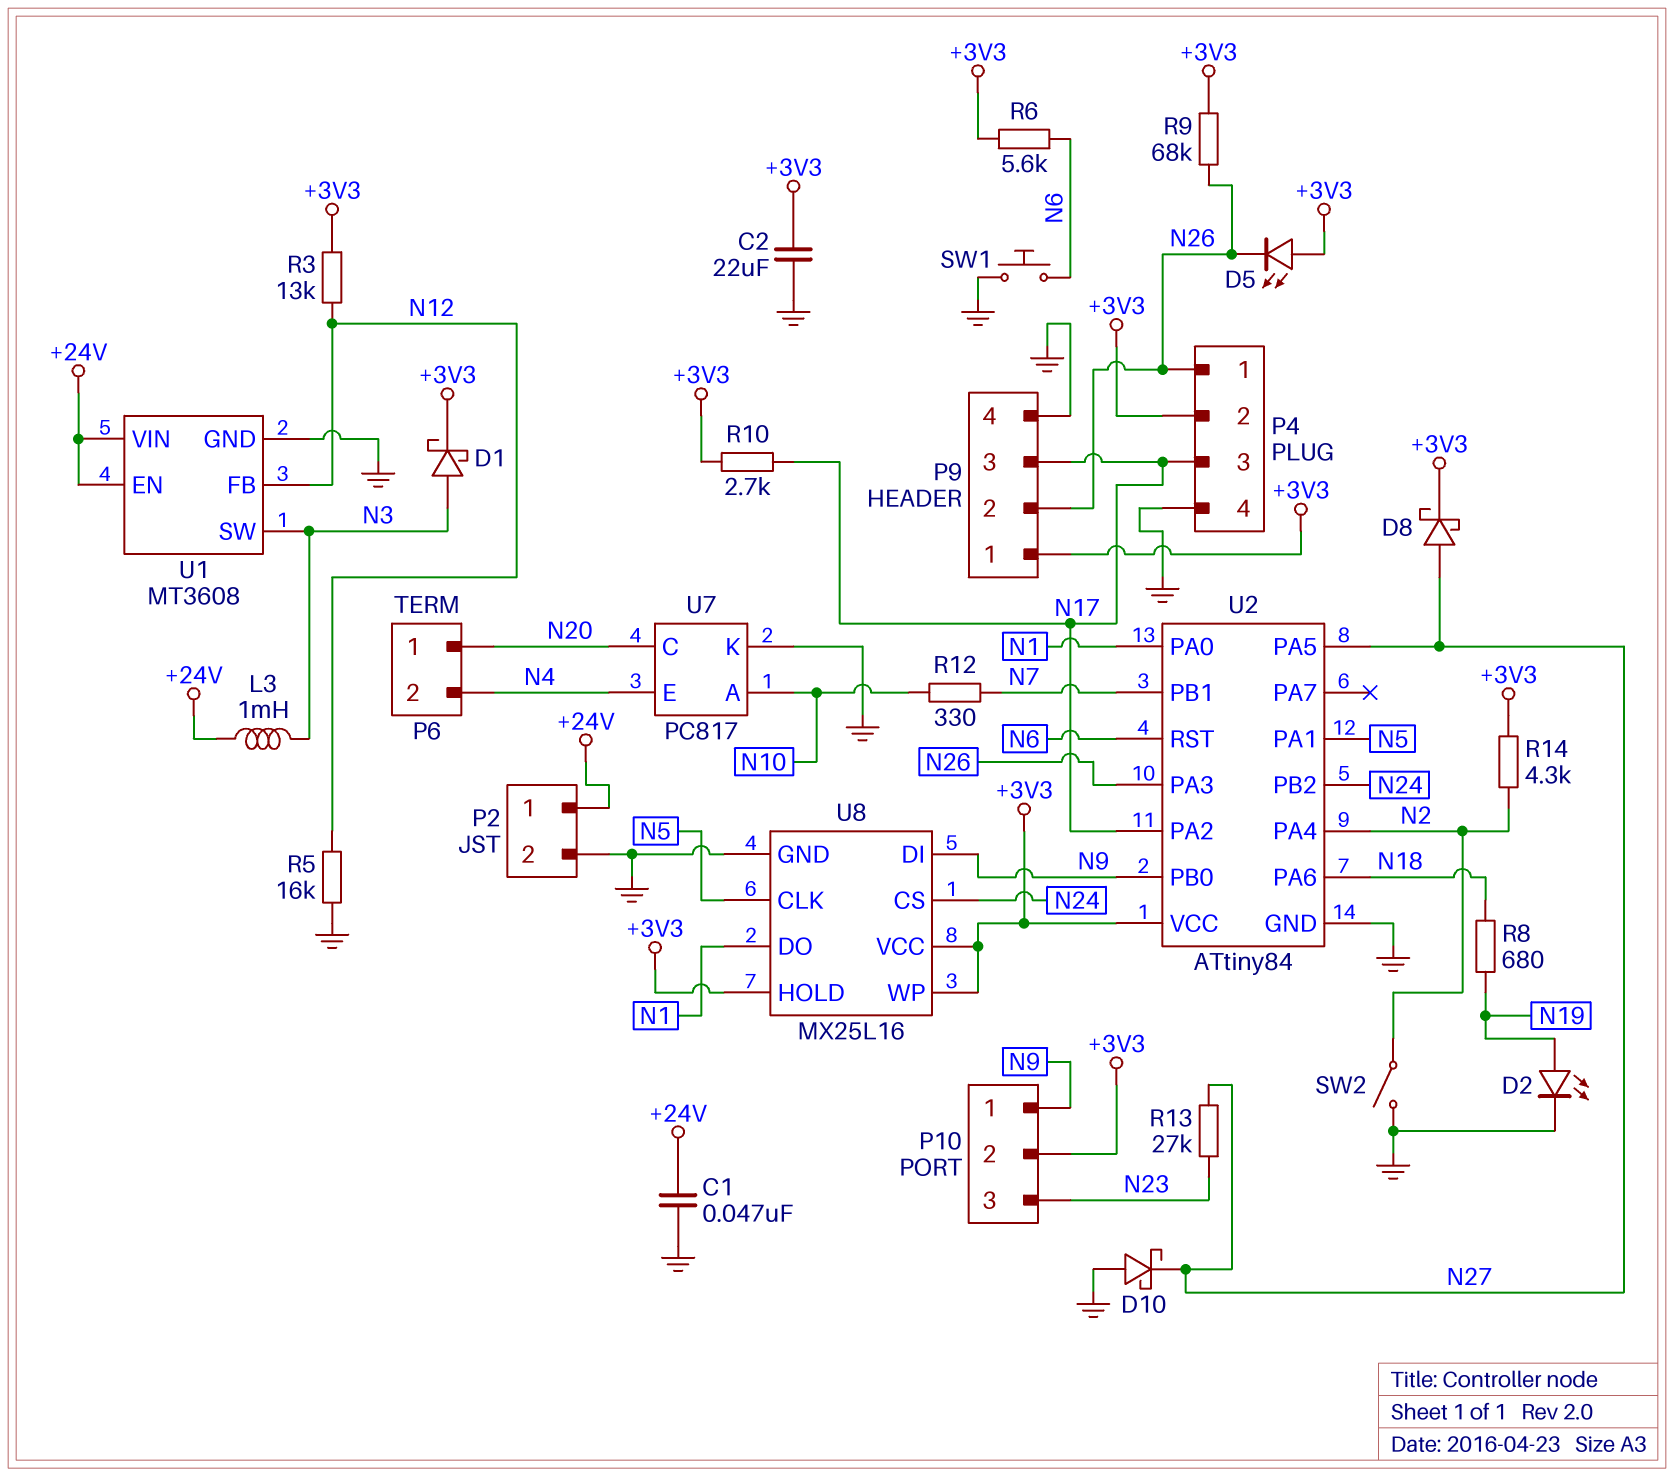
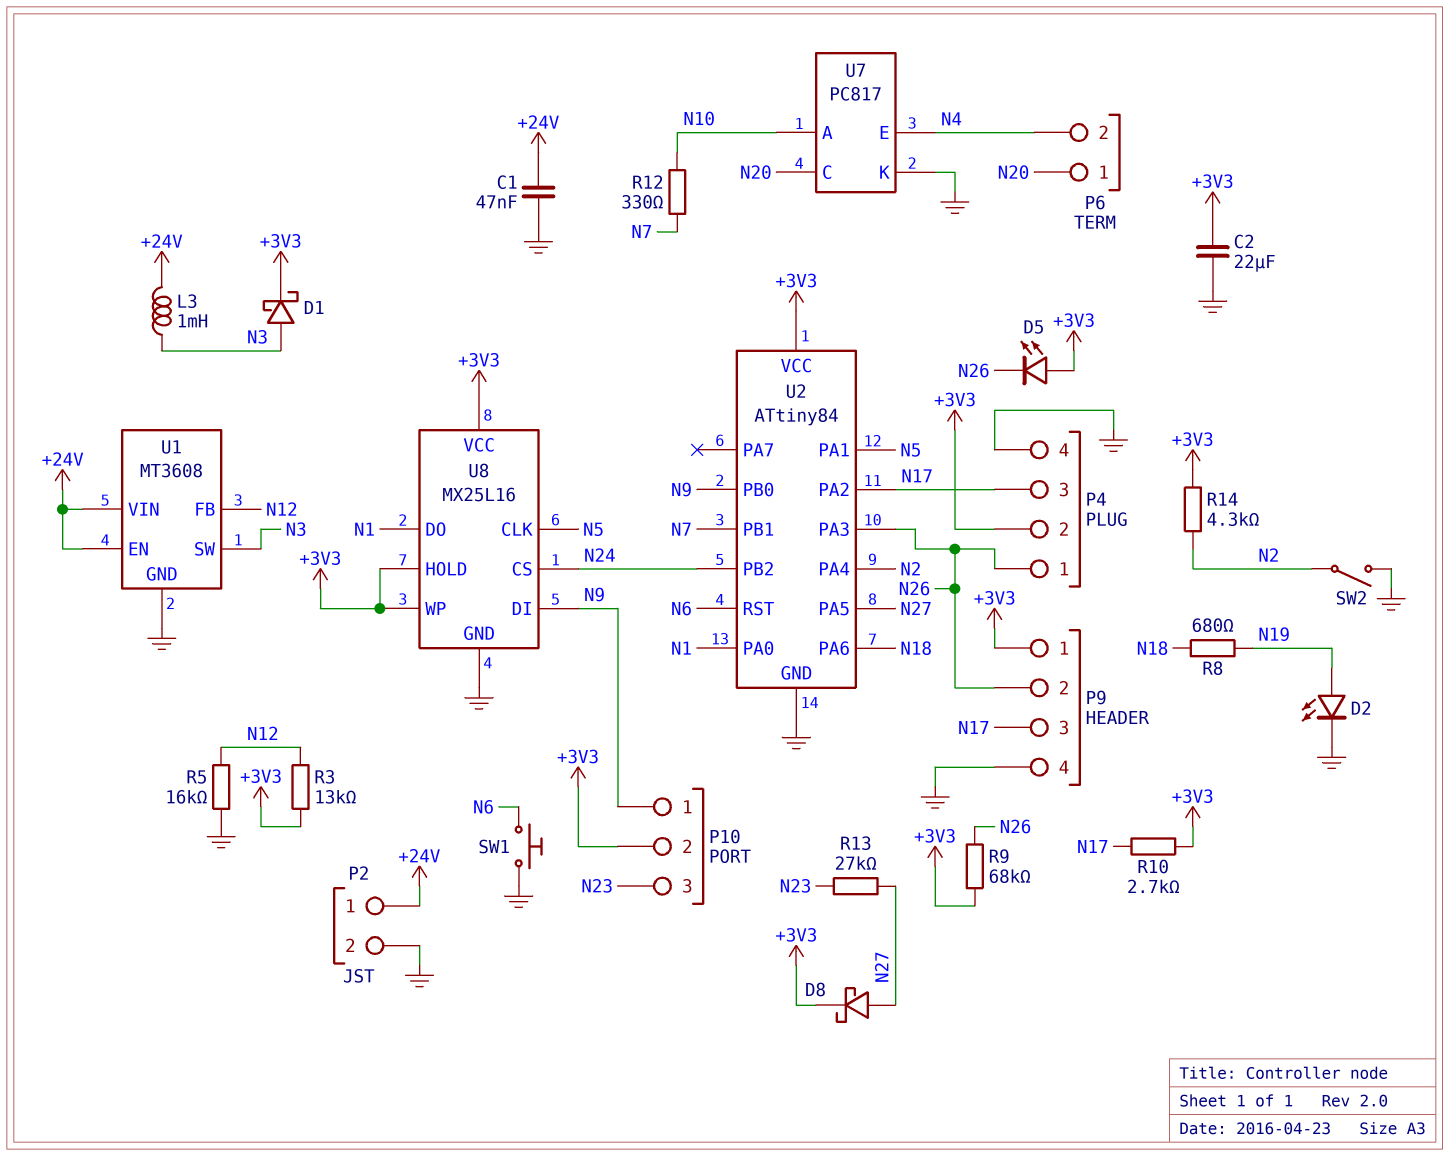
D10: schottky (A GND, K N27) -> none
R6: 5.6k (+3V3, N6) -> none

